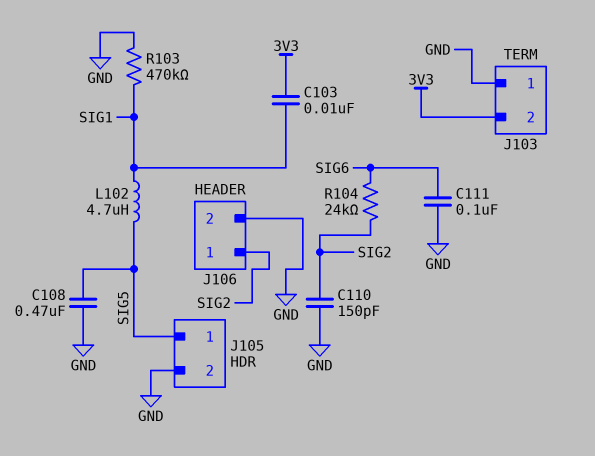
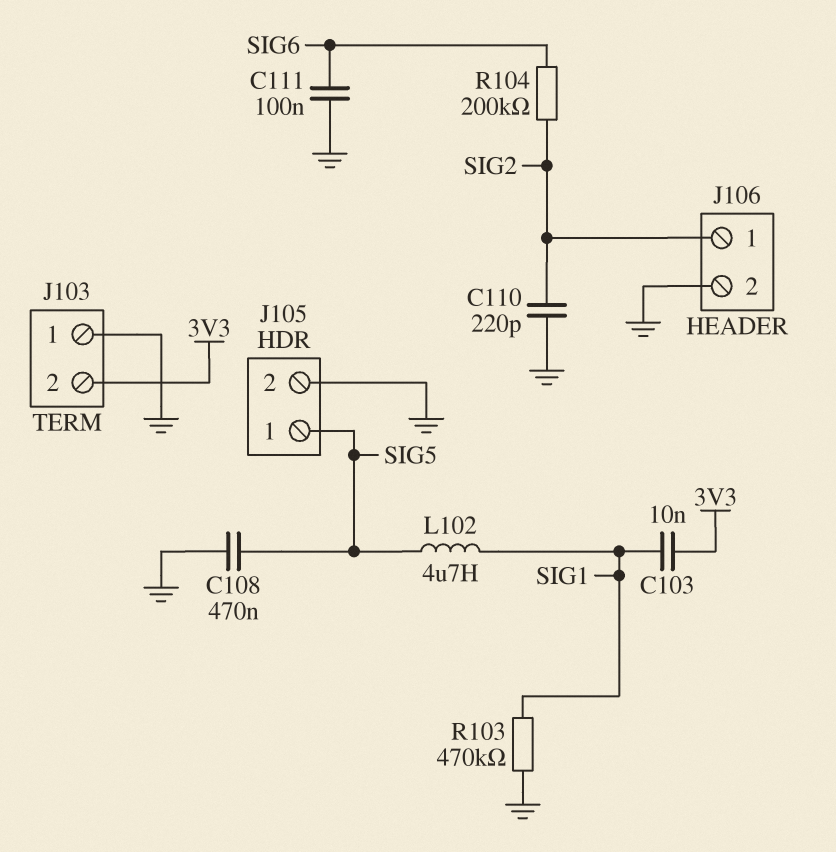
C110: 150pF (GND, SIG2) -> 220pF (GND, SIG2)
R104: 24k (SIG2, SIG6) -> 200k (SIG2, SIG6)

